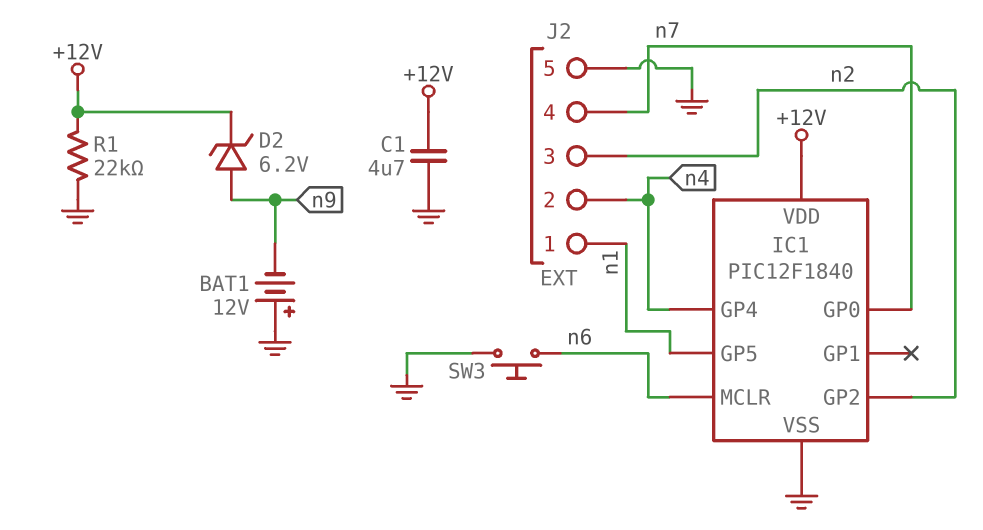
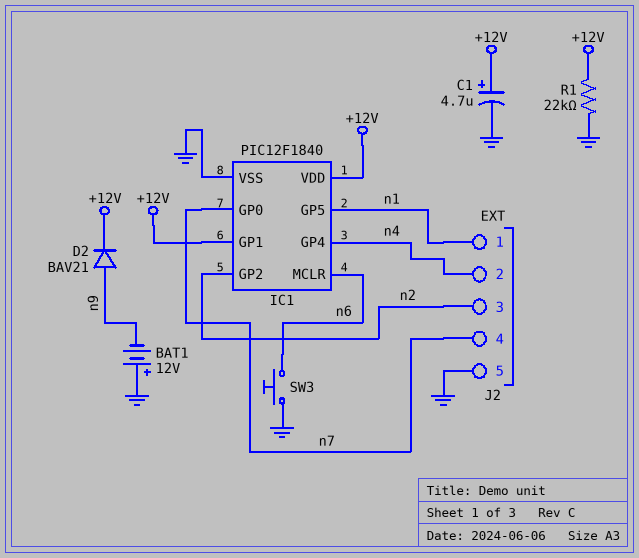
C1: 4.7uF (+12V, GND) -> 4.7uF (plus +12V, minus GND)
D2: zener 6.2V (A n9, K +12V) -> diode BAV21 (A n9, K +12V)
IC1 pin GP1: none -> +12V

